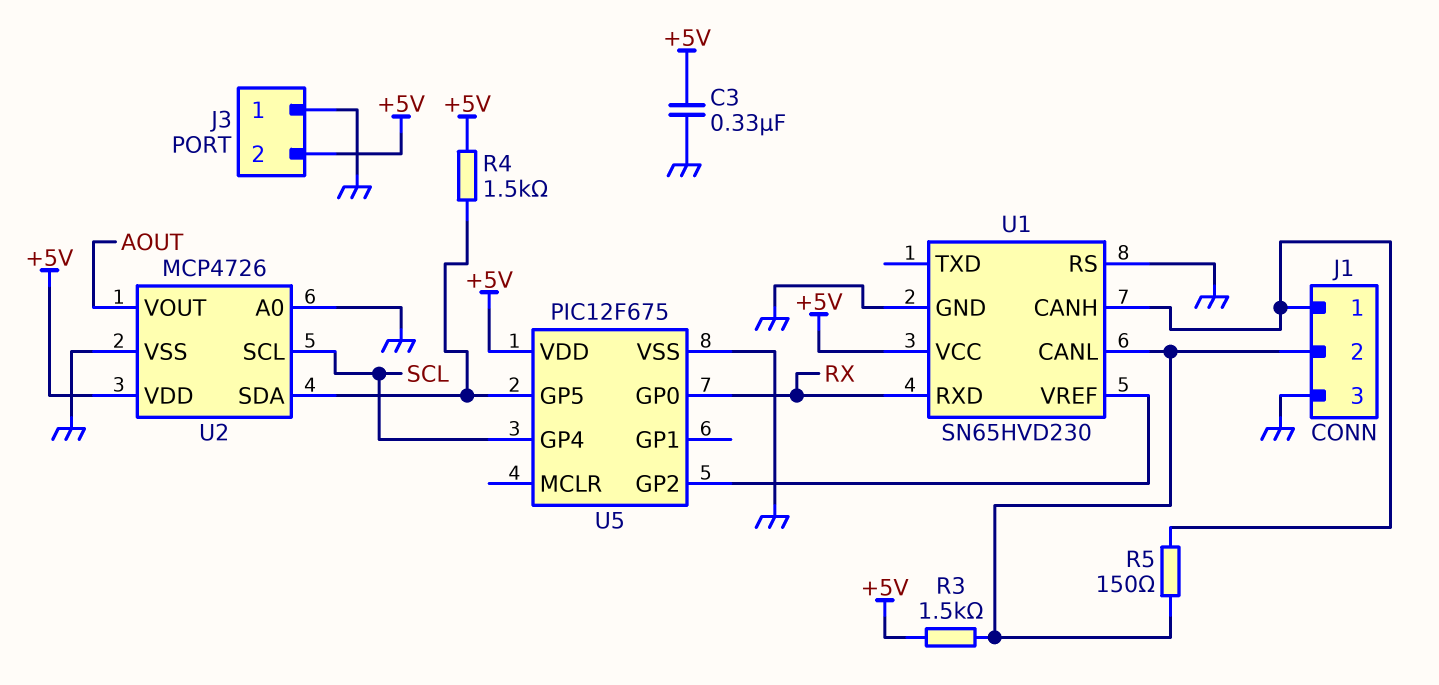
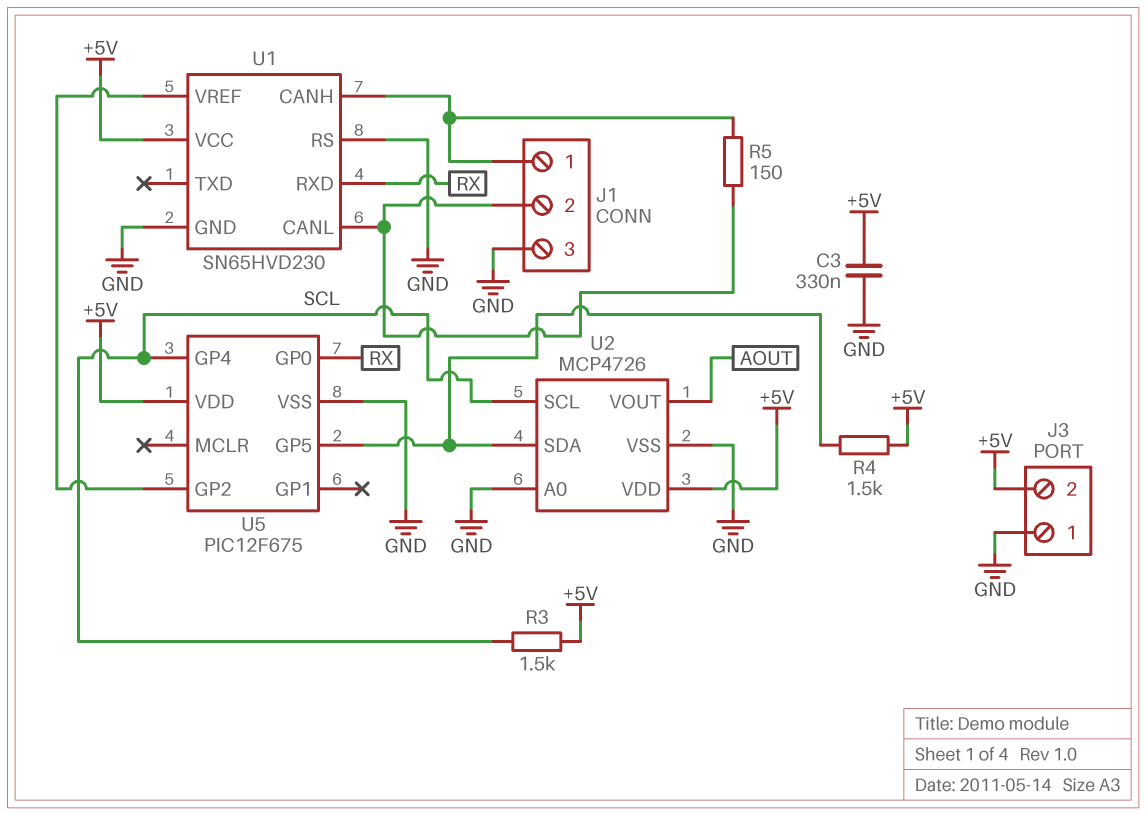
R3: 1.5k (+5V, J1/2) -> 1.5k (+5V, SCL)

